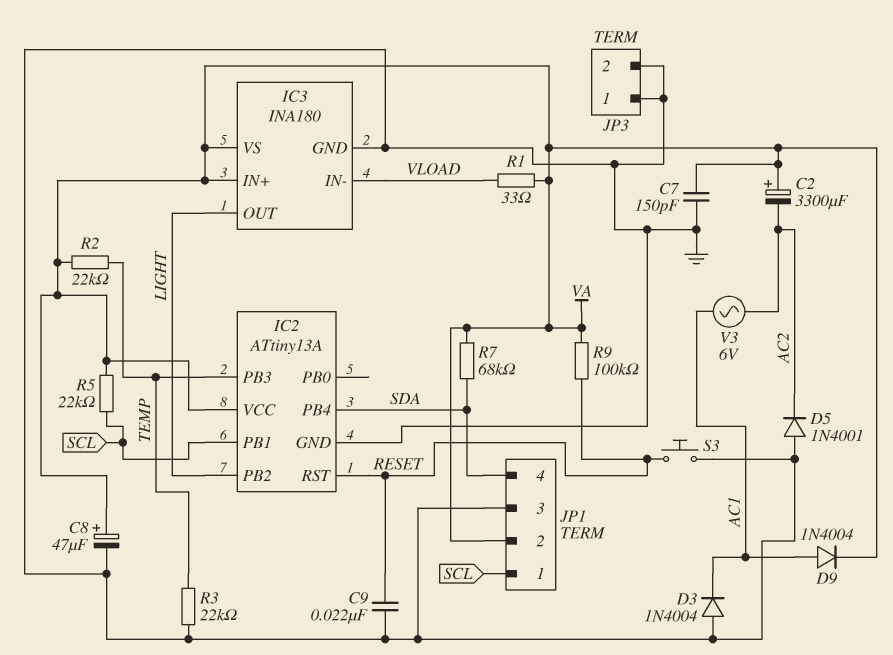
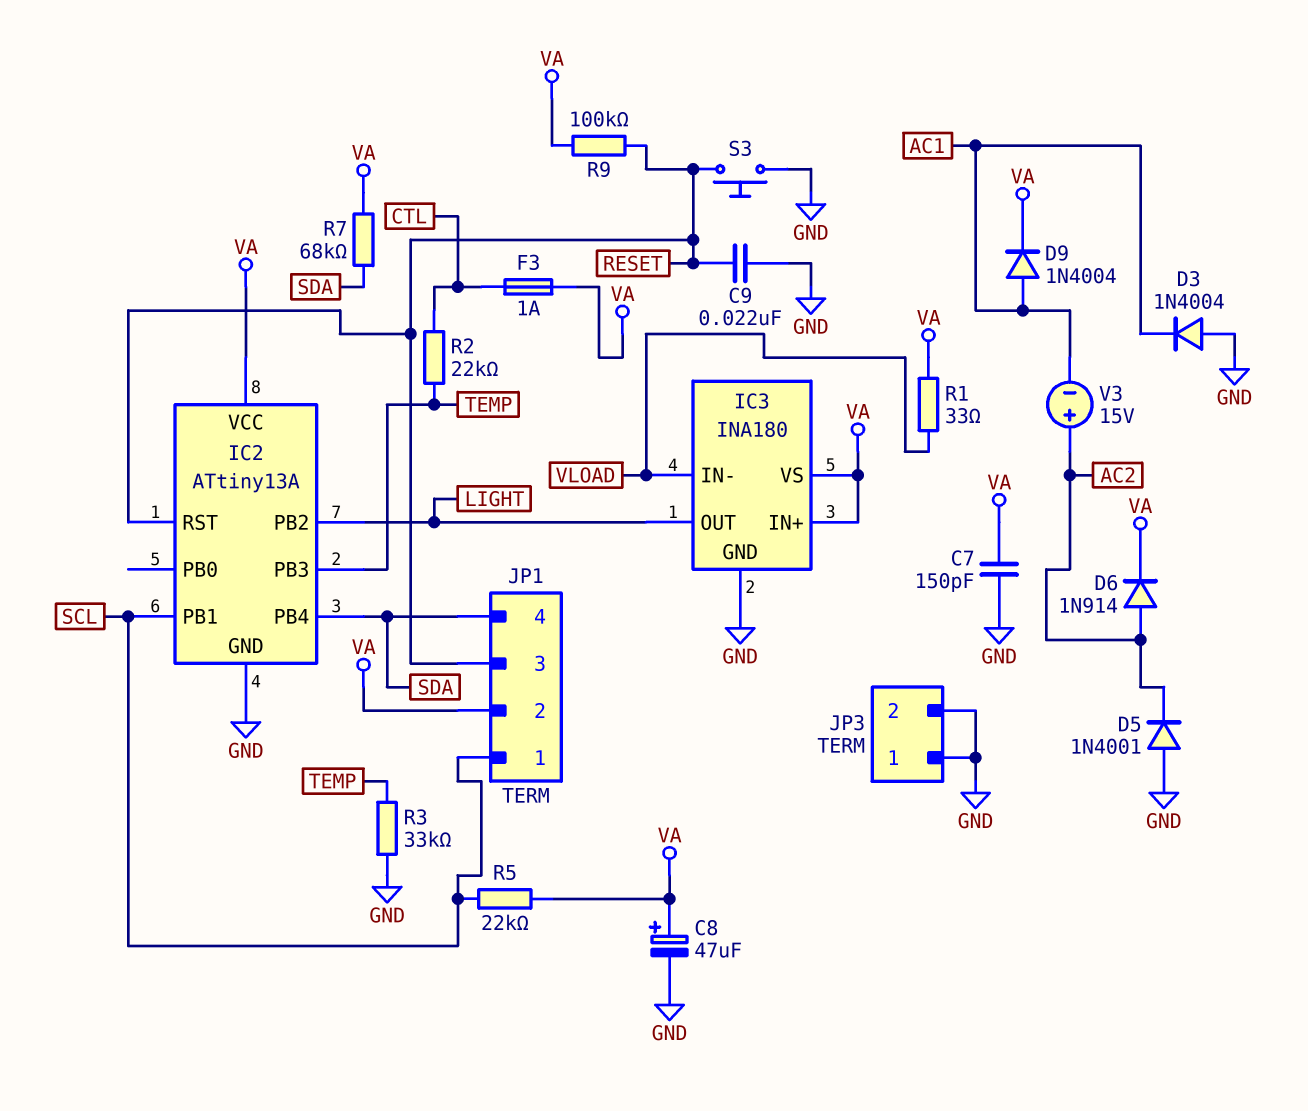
C2: 3300uF (plus VA, minus AC2) -> none
D6: none -> diode 1N914 (A AC2, K VA)
F3: none -> 1A (CTL, VA)
JP1 pin 3: GND -> RESET
R2: 22k (TEMP, VA) -> 22k (CTL, TEMP)
R3: 22k (GND, TEMP) -> 33k (GND, TEMP)
V3: AC 6V (AC1, AC2) -> 15V (plus AC2, minus AC1)

